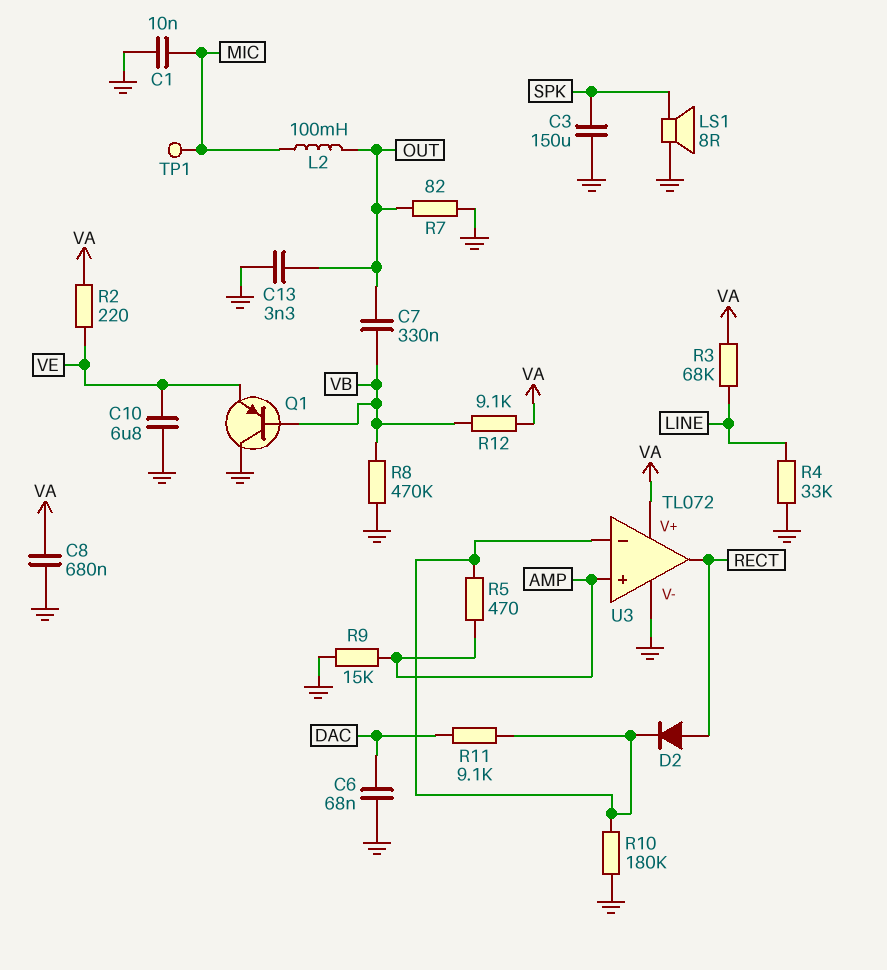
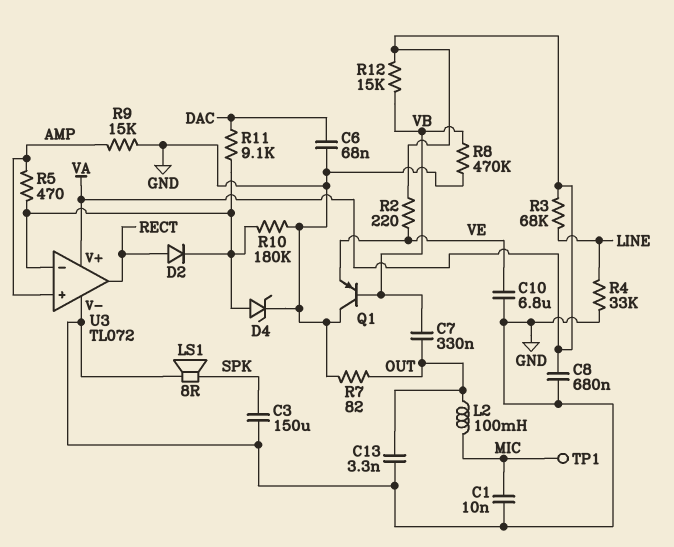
D4: none -> zener (A U3/in-, K GND)
R12: 9.1k (VA, VB) -> 15k (VA, VB)

